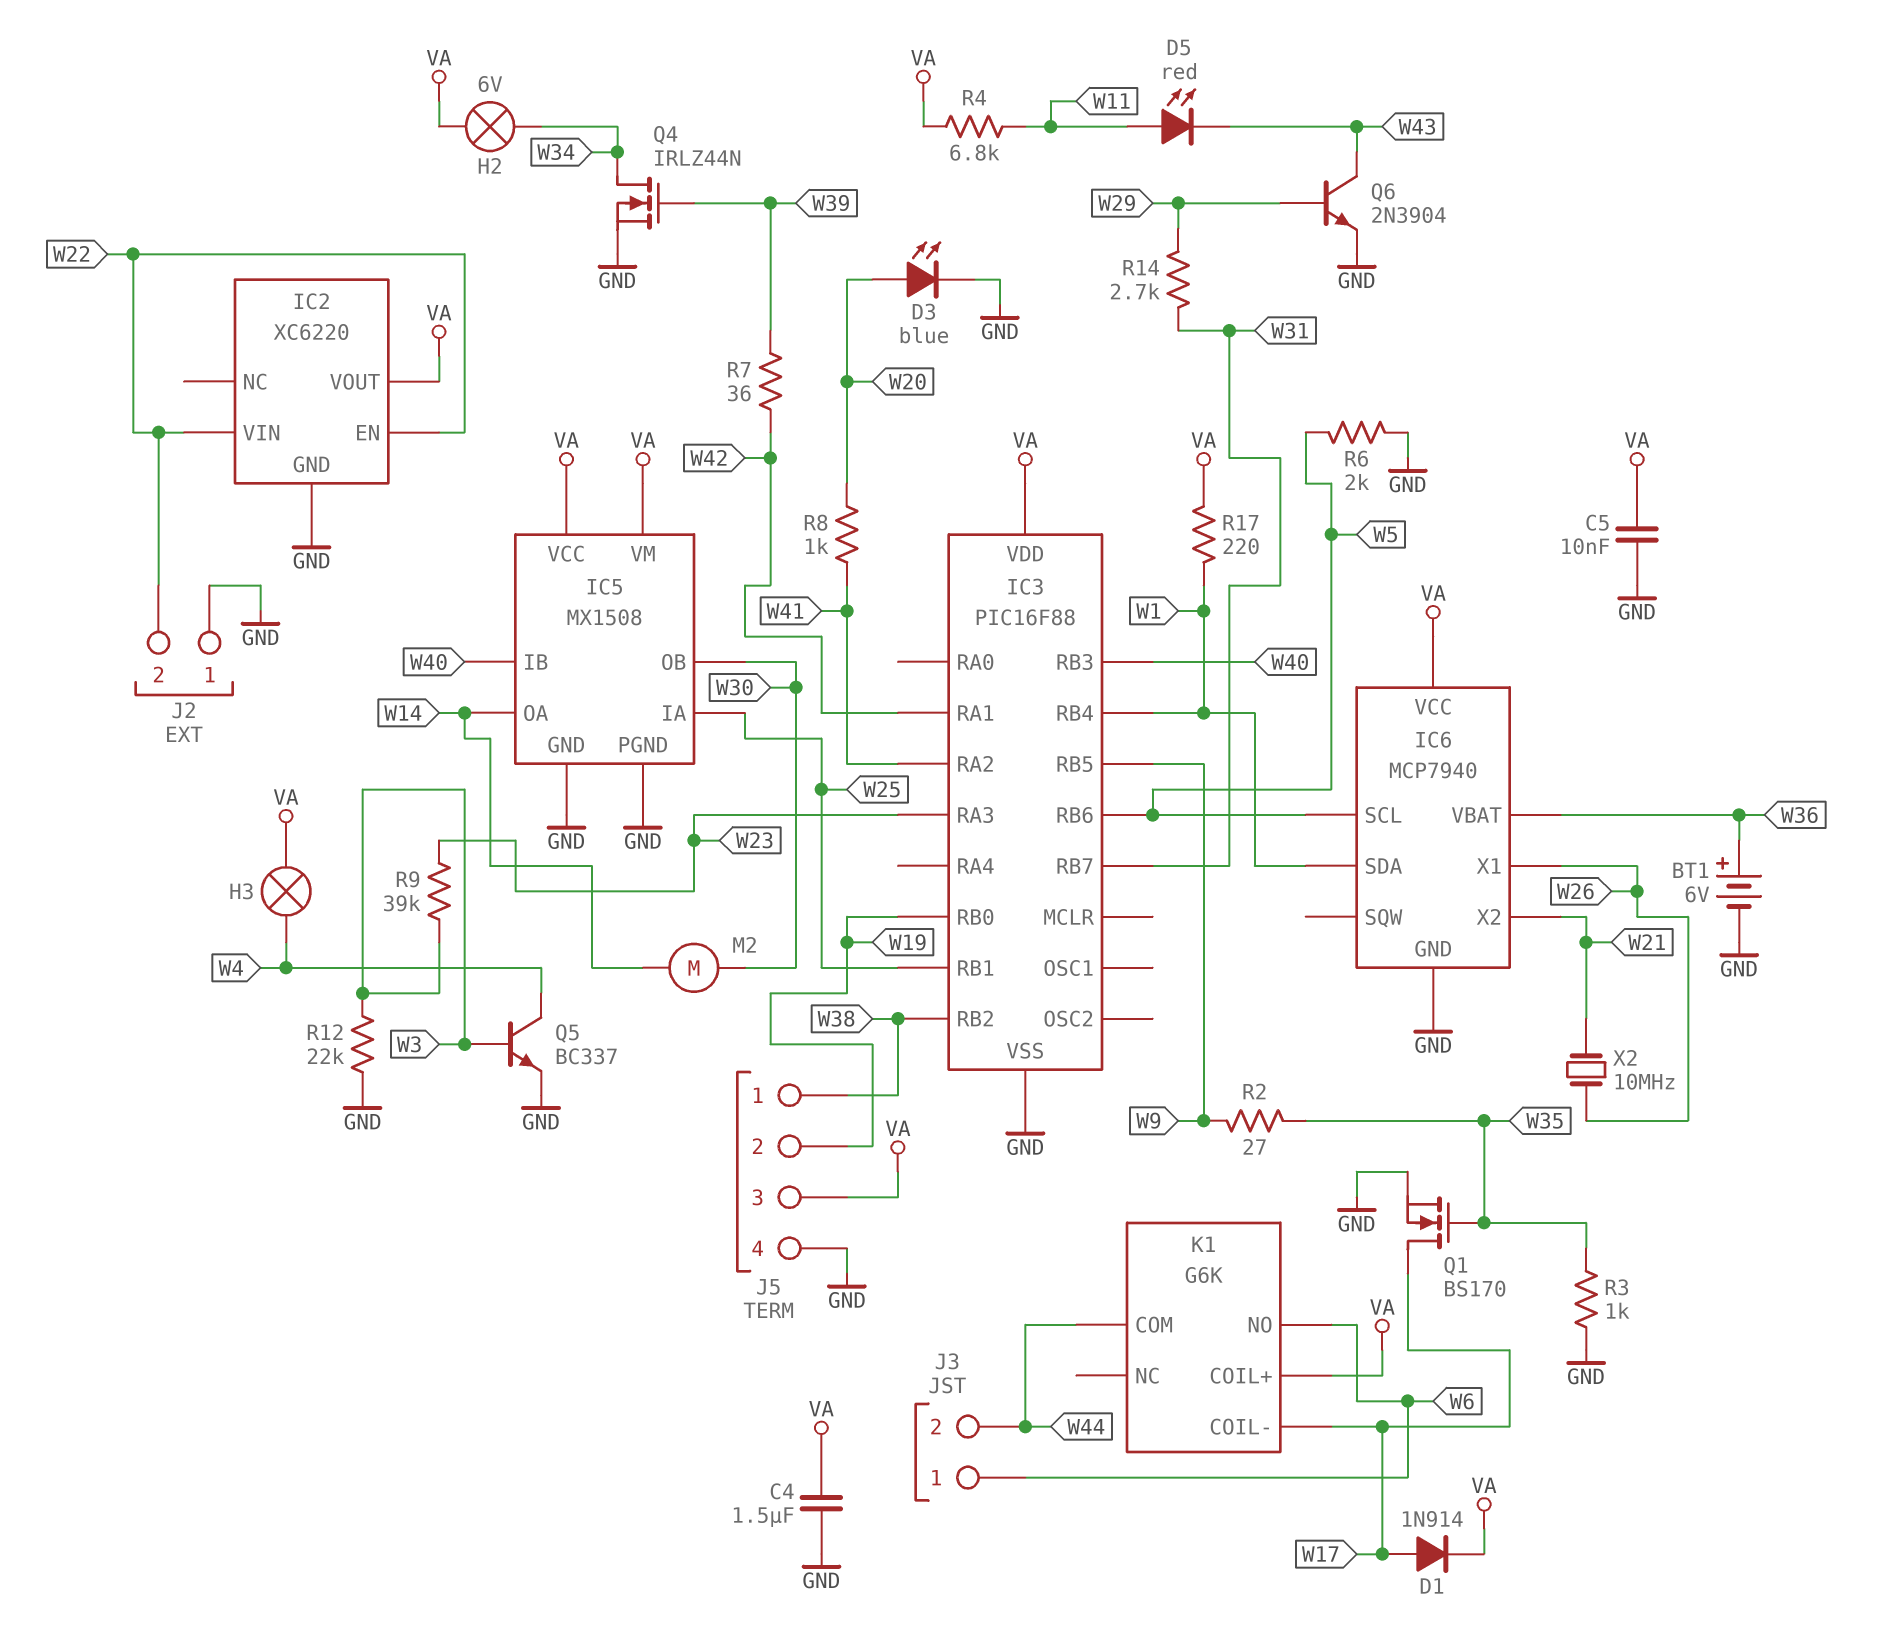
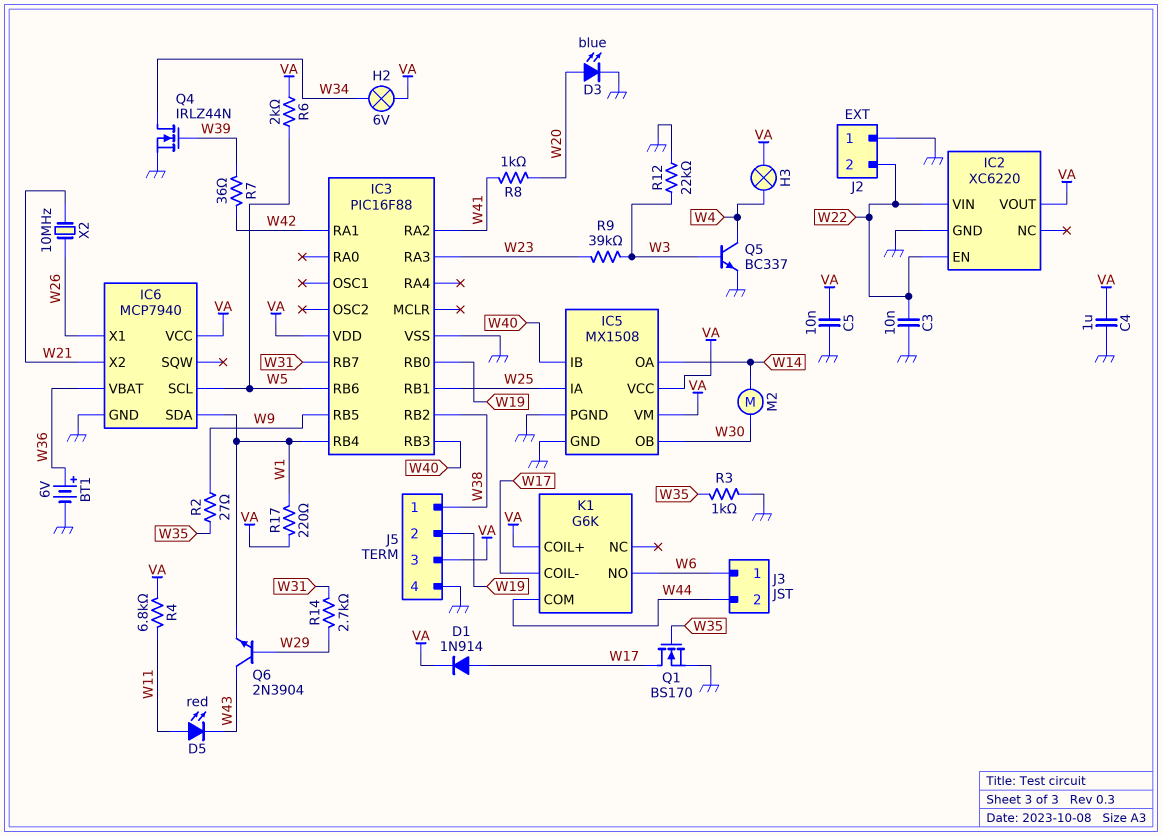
C3: none -> 10nF (GND, W22)
C4: 1.5uF (GND, VA) -> 1uF (GND, VA)
Q6: NPN 2N3904 (B W29, C W43, E GND) -> NPN 2N3904 (B W29, C W43, E W1)
R6: 2k (GND, W5) -> 2k (VA, W5)

